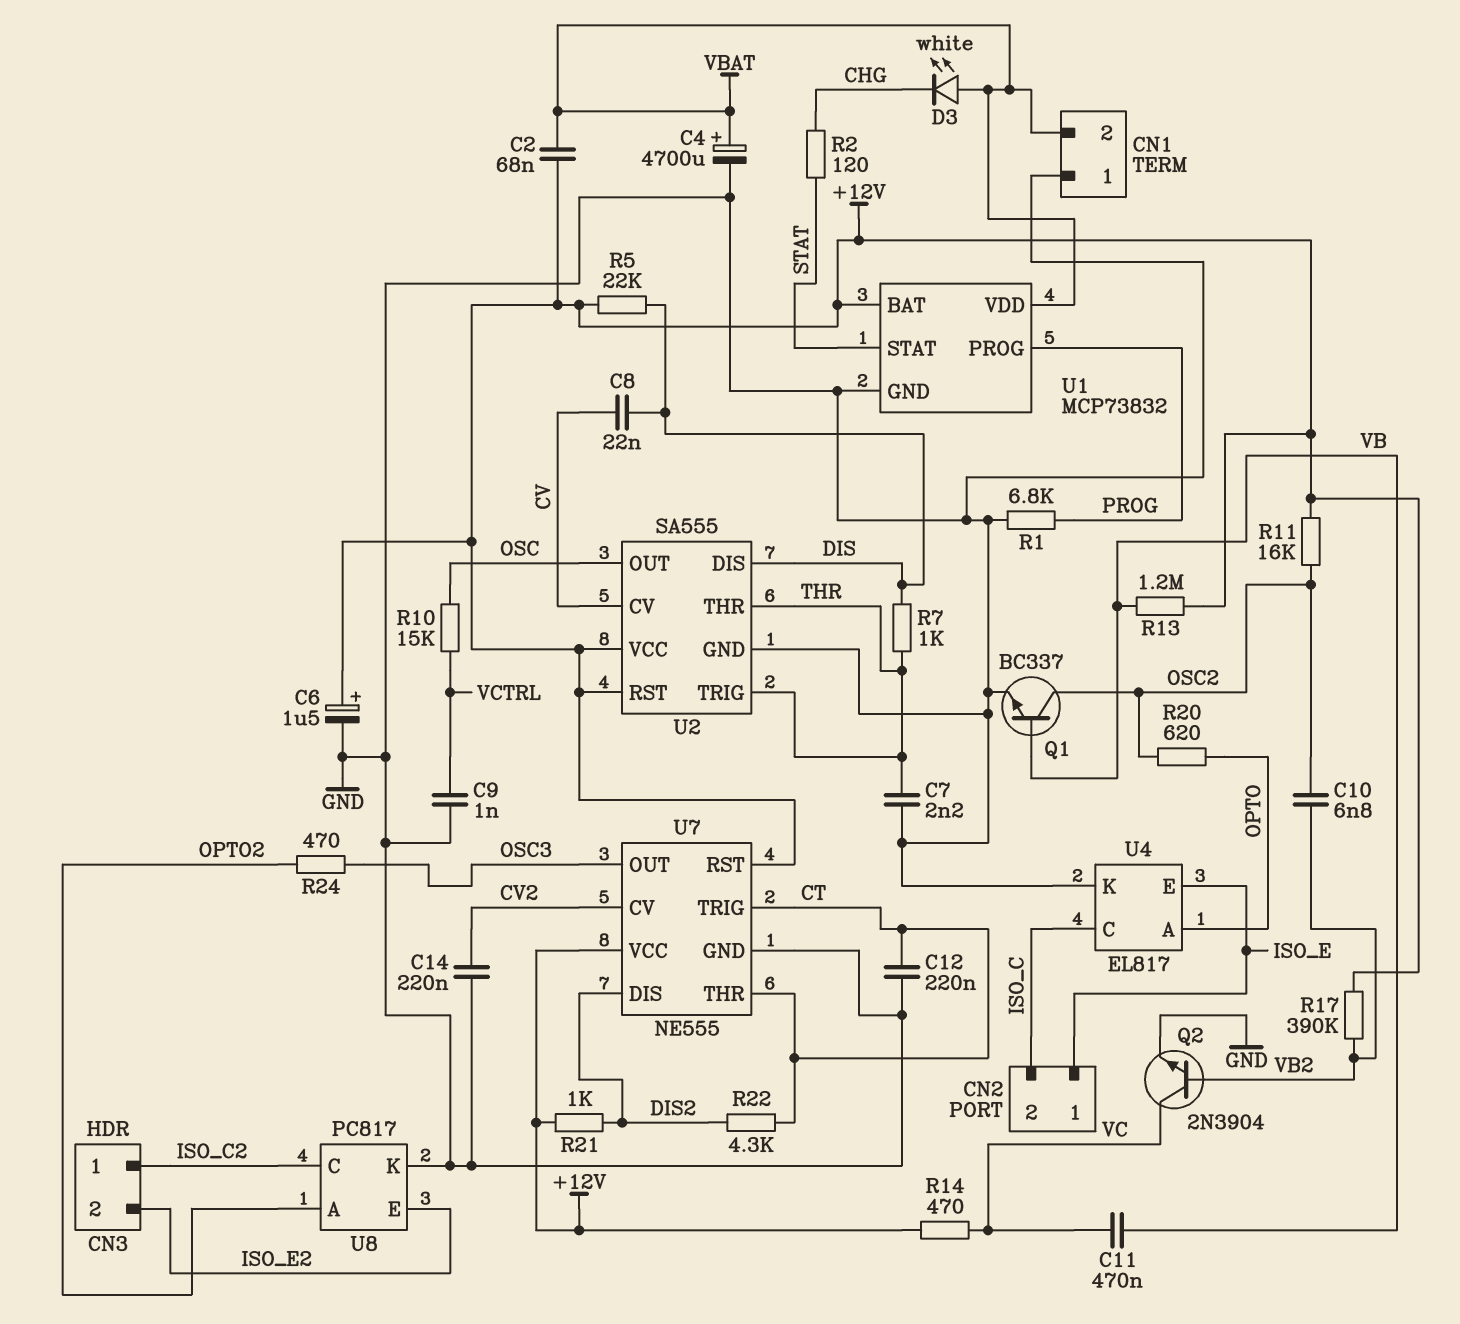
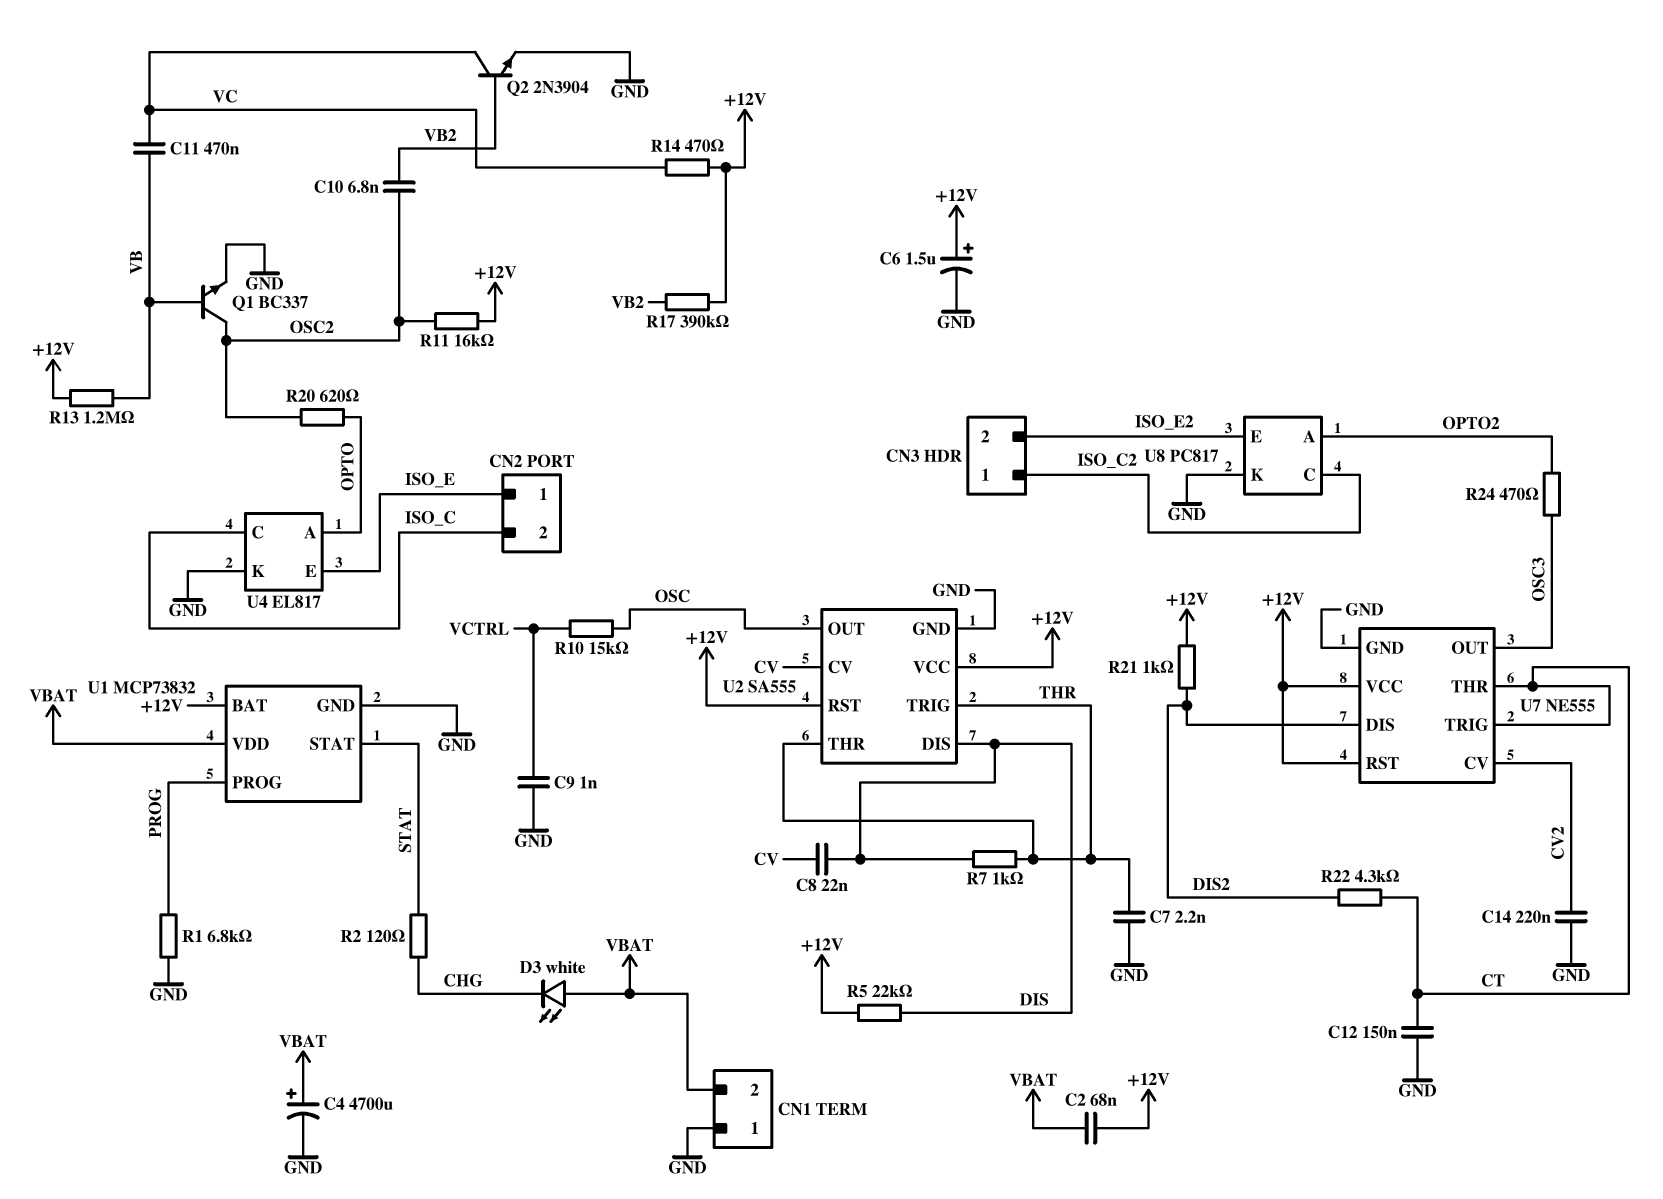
C12: 220nF (CT, GND) -> 150nF (CT, GND)

